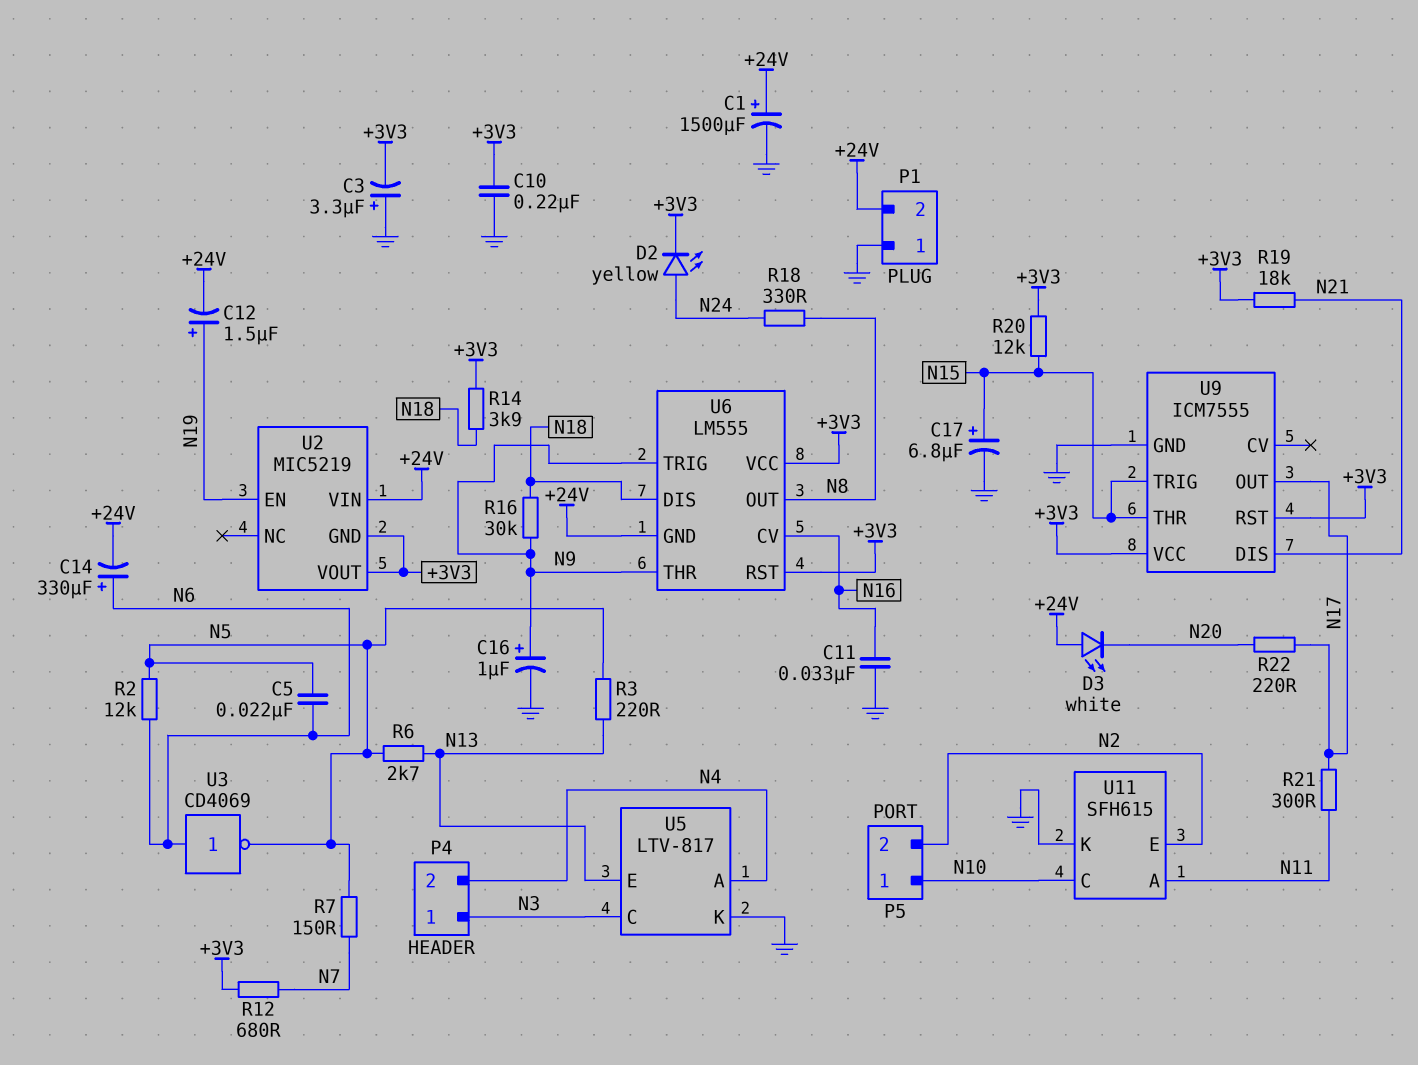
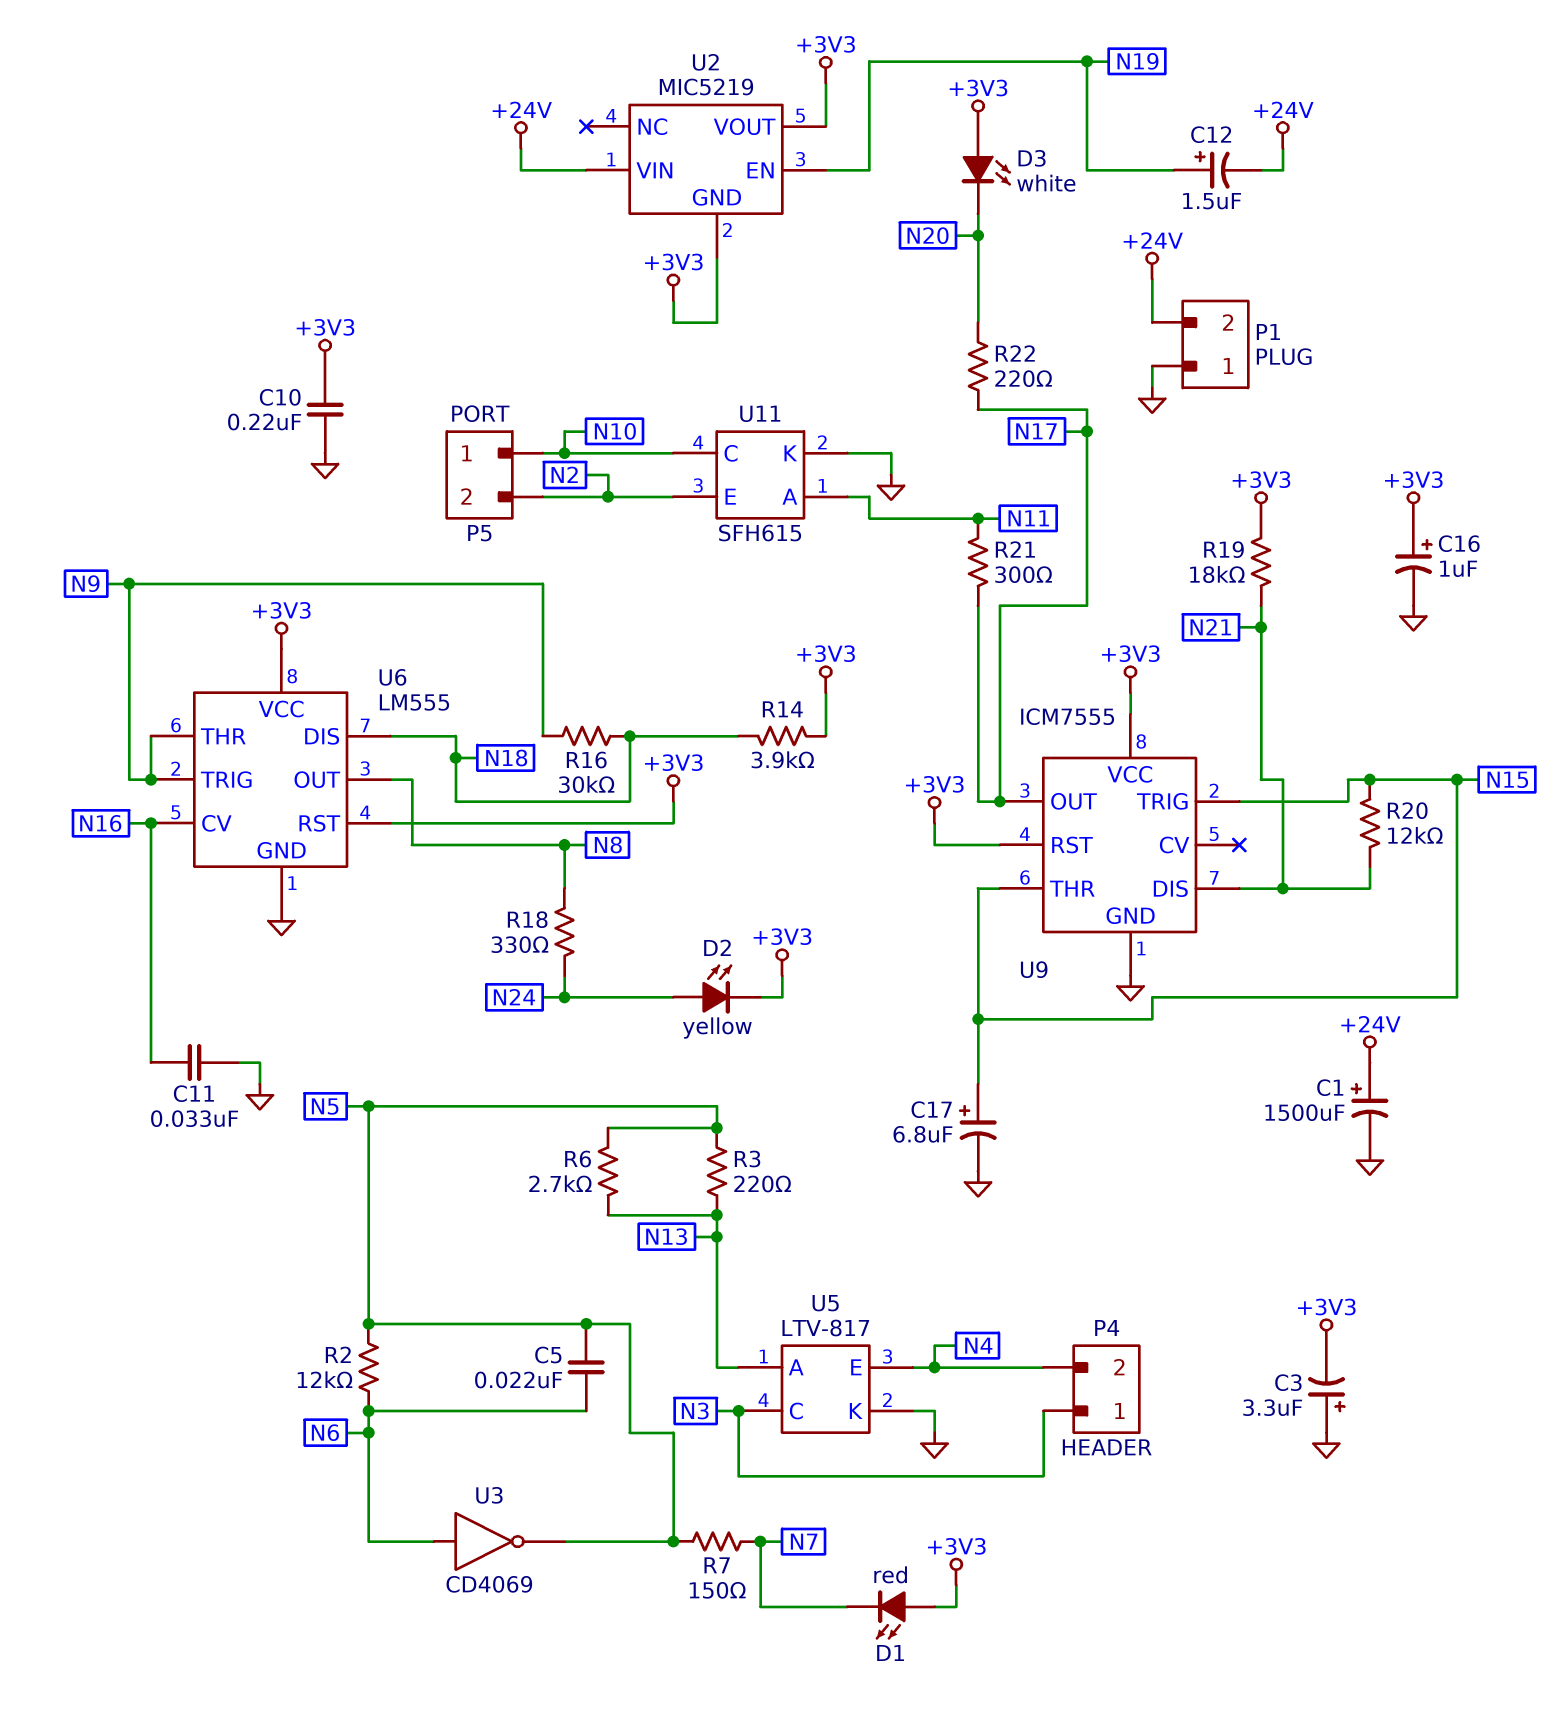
C14: 330uF (plus N6, minus +24V) -> none
C16: 1uF (plus N9, minus GND) -> 1uF (plus +3V3, minus GND)
D1: none -> LED red (A +3V3, K N7)
D3: LED white (A +24V, K N20) -> LED white (A +3V3, K N20)
R12: 680 (+3V3, N7) -> none
R20: 12k (+3V3, N15) -> 12k (N15, N21)
U5 pin A: N4 -> N13
U5 pin E: N13 -> N4
U6 pin GND: +24V -> GND

